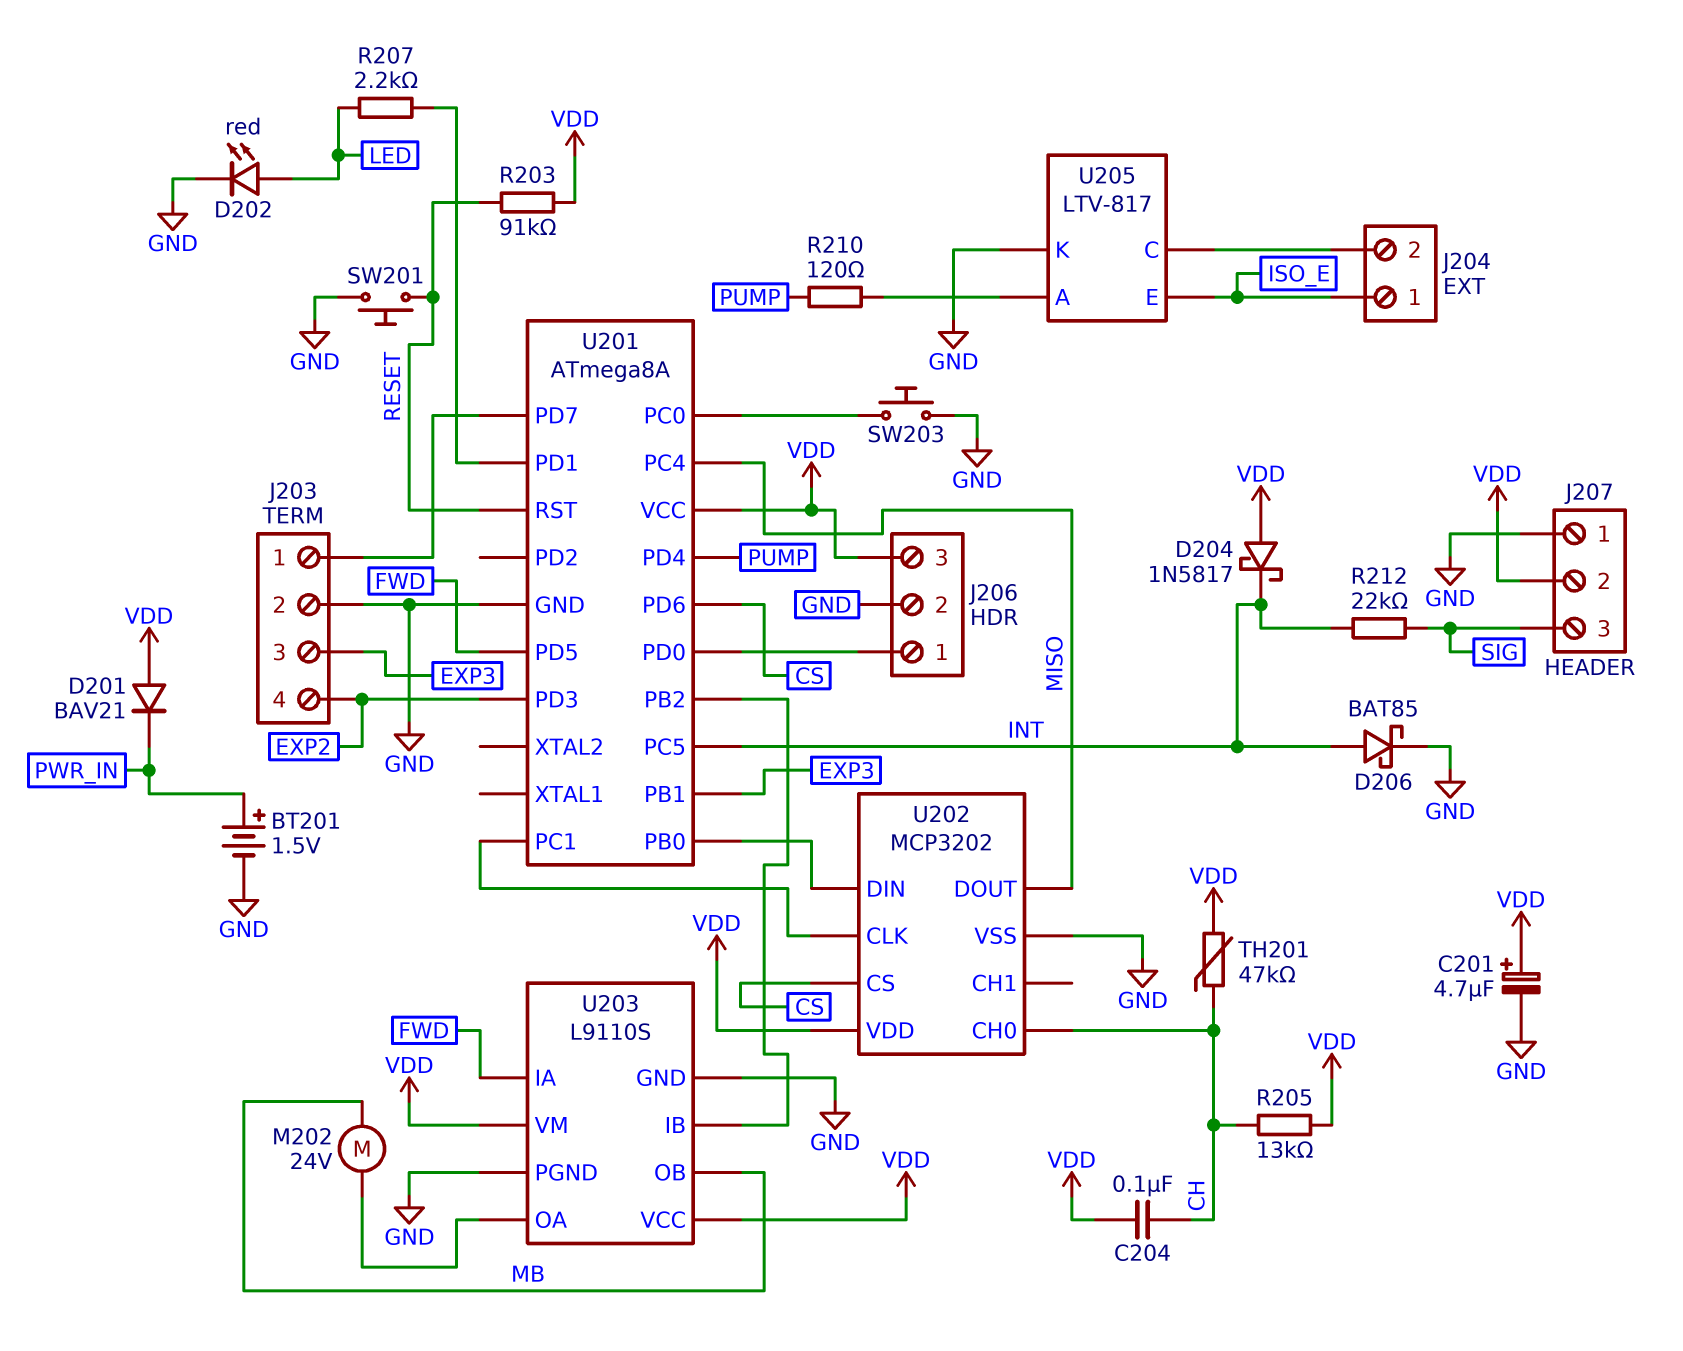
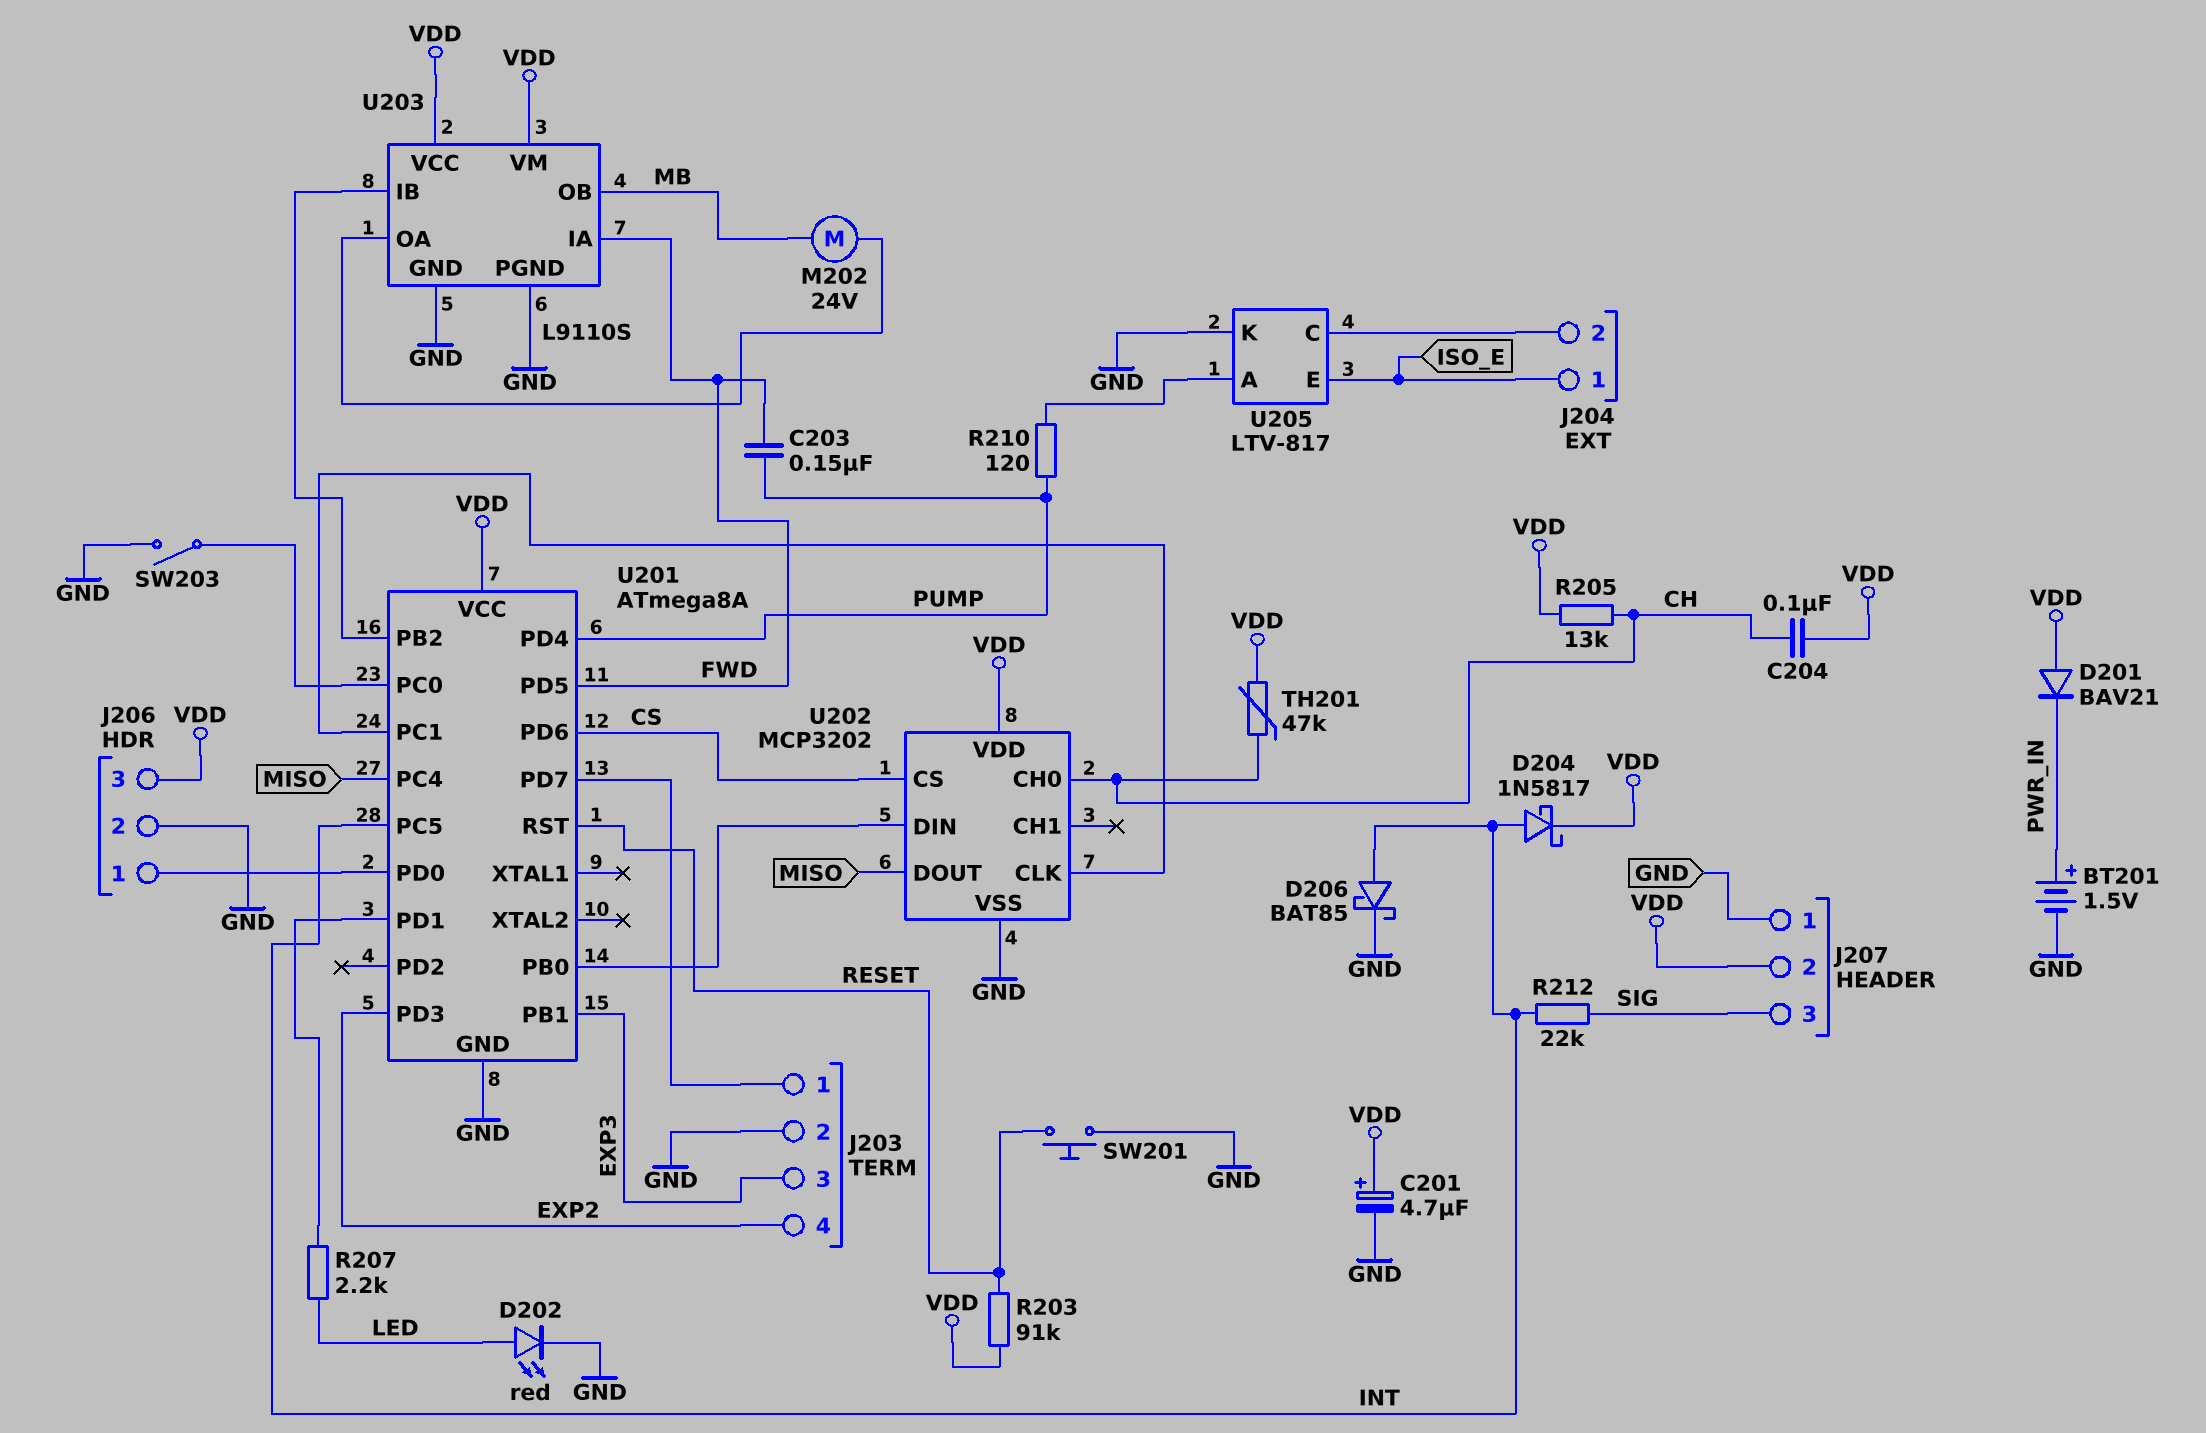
C203: none -> 150nF (FWD, PUMP)
D204: schottky 1N5817 (A VDD, K INT) -> schottky 1N5817 (A INT, K VDD)
SW203: button (GND, U201/PC0) -> switch (GND, U201/PC0)

